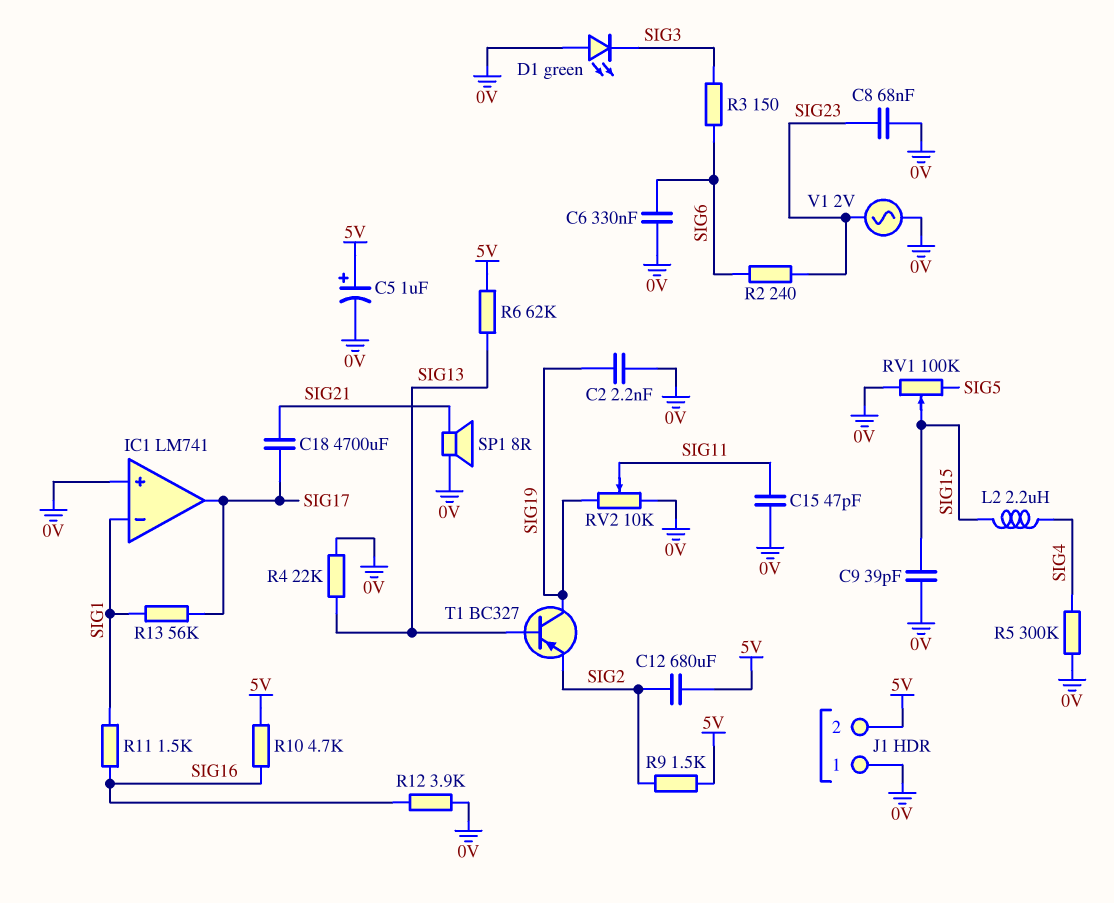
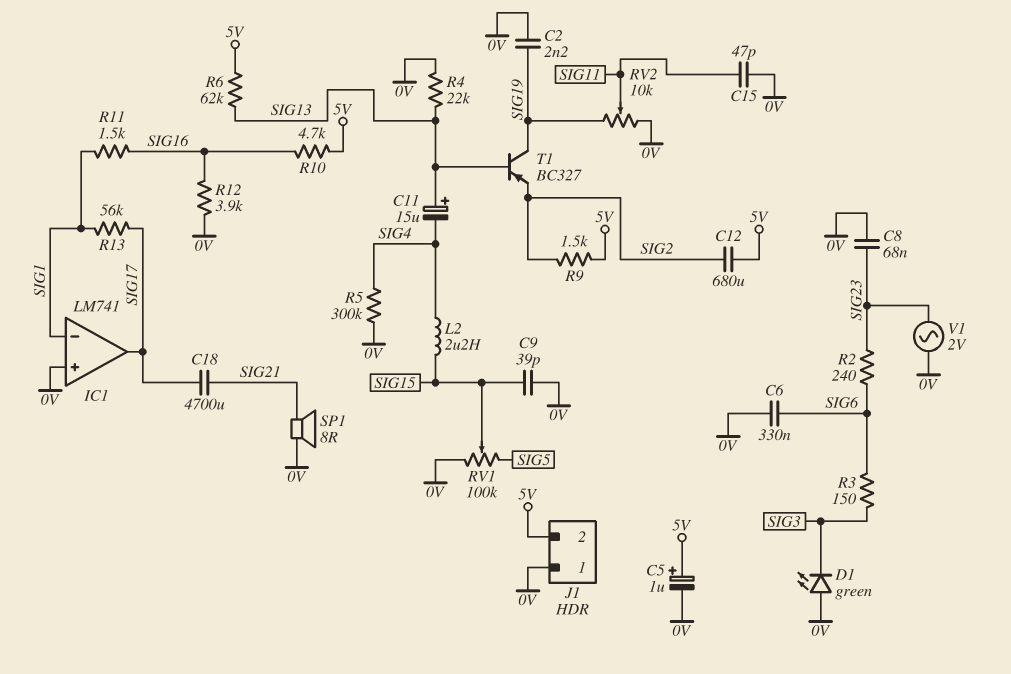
C11: none -> 15uF (plus SIG13, minus SIG4)

